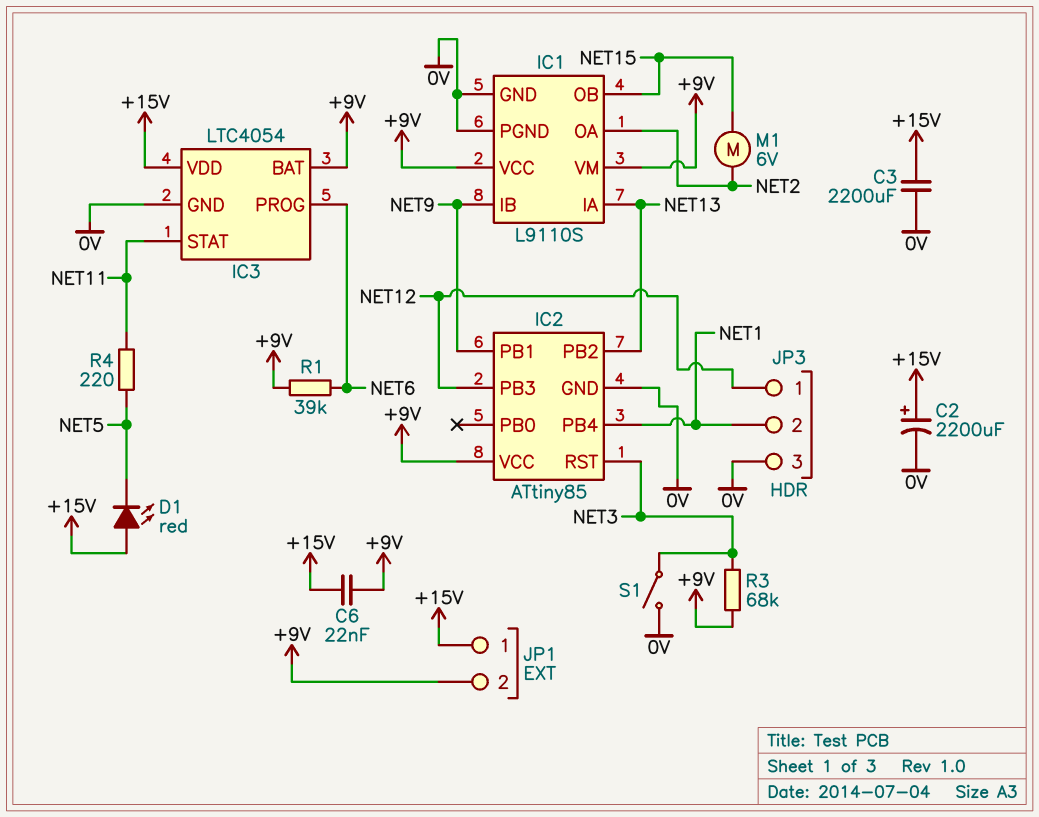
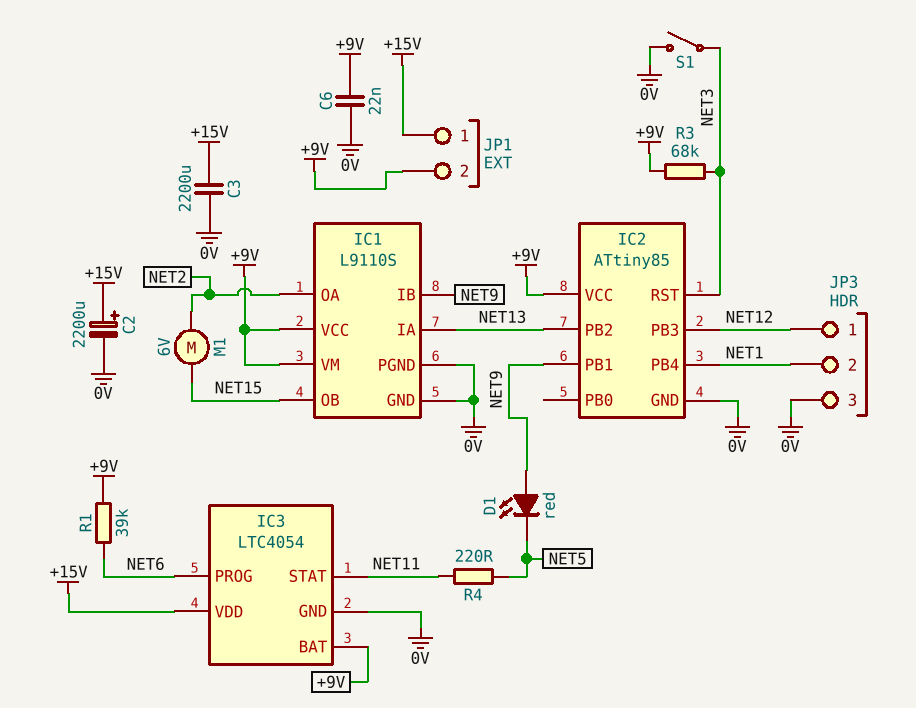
C6: 22nF (+9V, +15V) -> 22nF (+9V, 0V)
D1: LED red (A +15V, K NET5) -> LED red (A NET9, K NET5)

